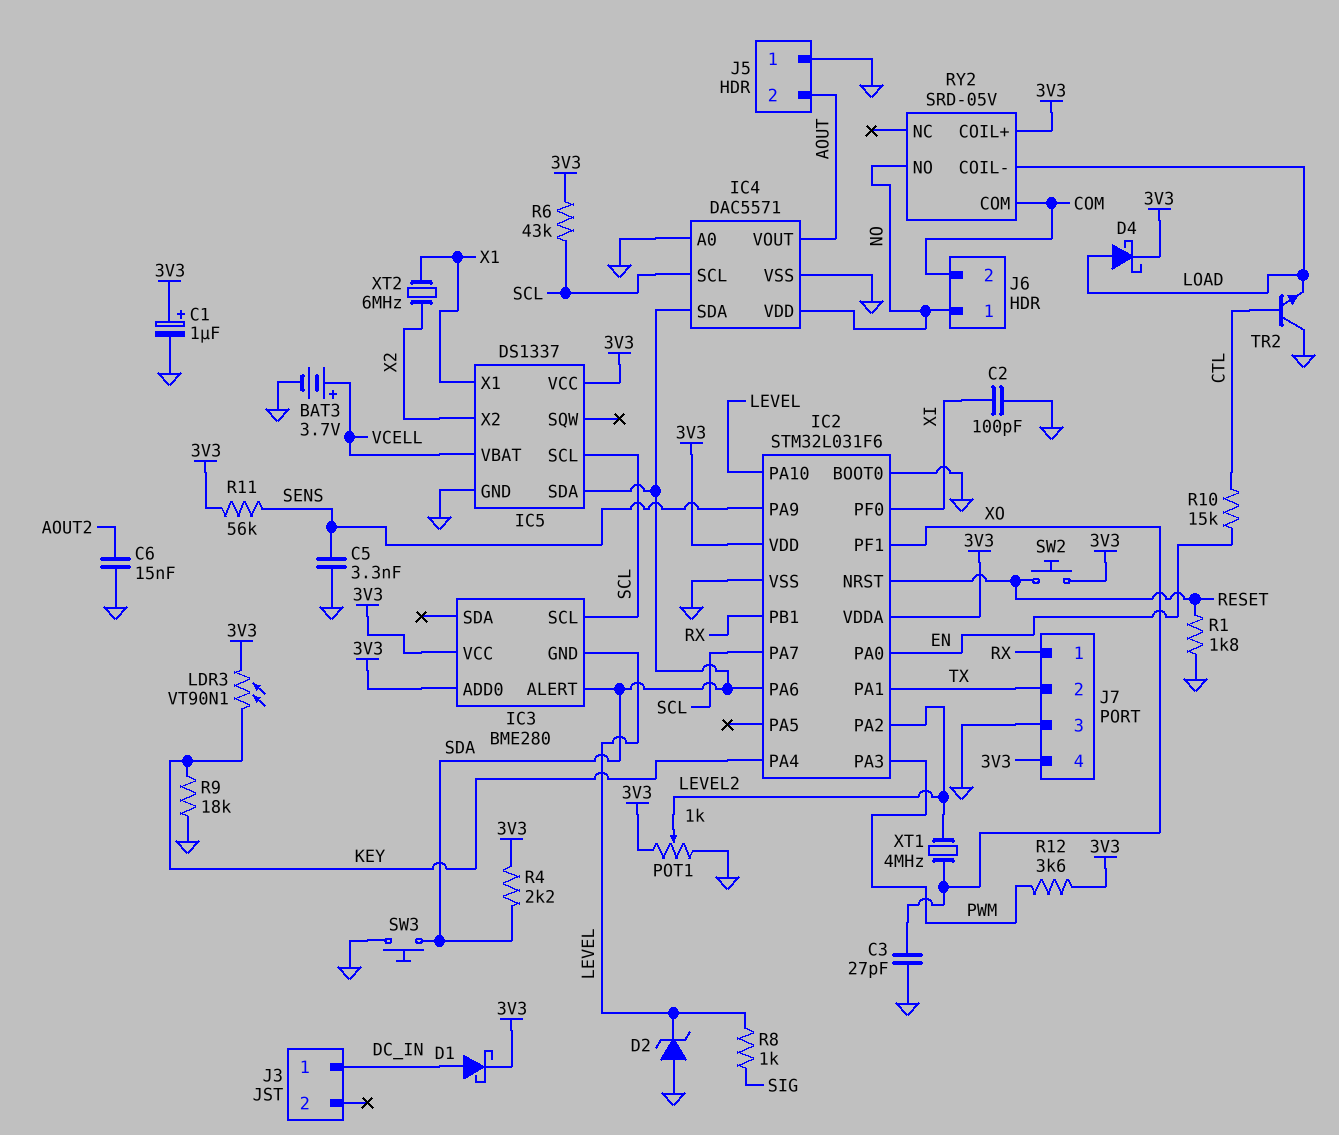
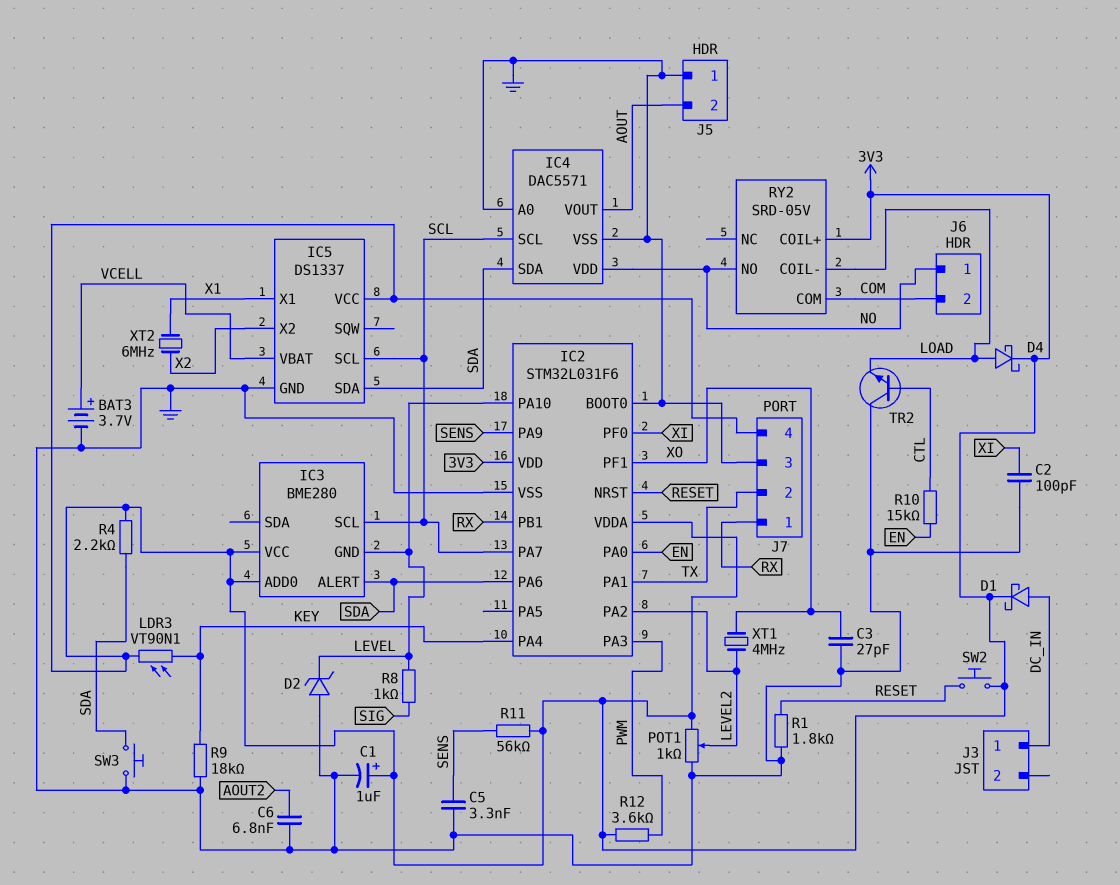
C6: 15nF (AOUT2, GND) -> 6.8nF (AOUT2, GND)
R6: 43k (3V3, SCL) -> none

